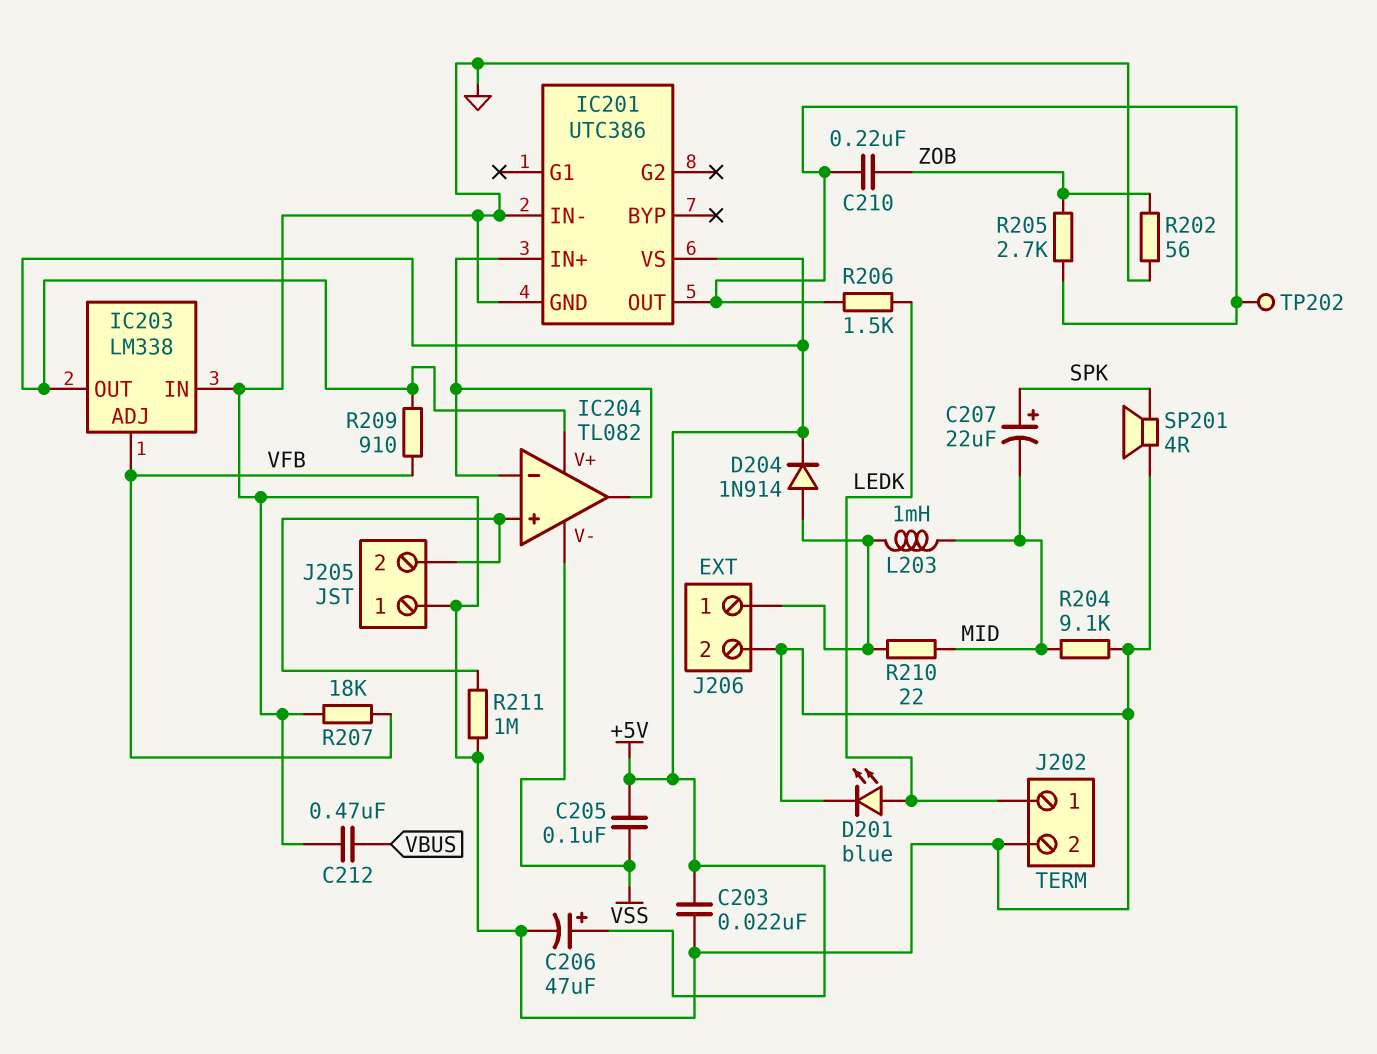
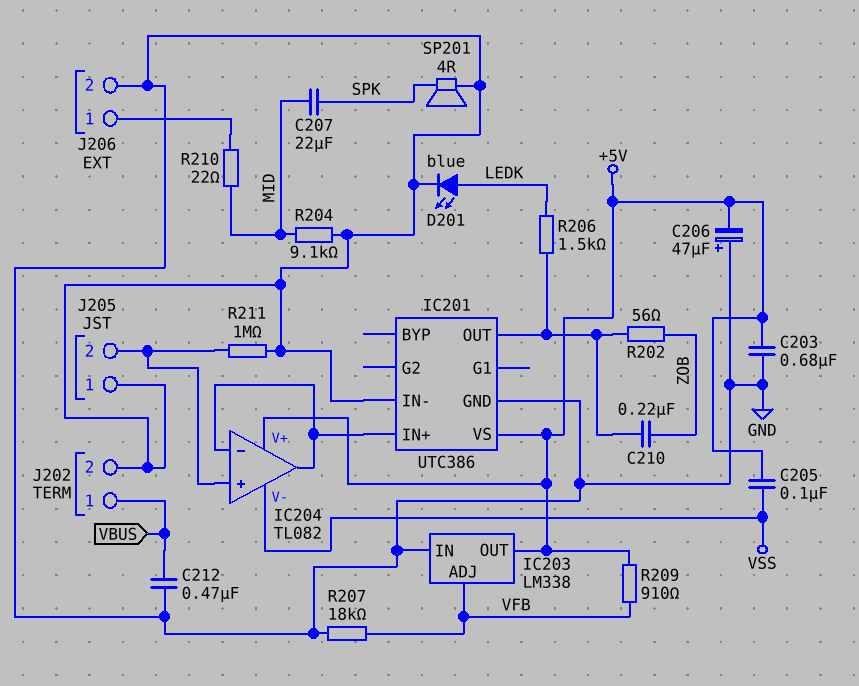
C203: 22nF (+5V, GND) -> 680nF (+5V, GND)
C206: 47uF (plus +5V, minus GND) -> 47uF (plus GND, minus +5V)
C207: 22uF (plus SPK, minus MID) -> 22uF (MID, SPK)
D204: diode 1N914 (A J206/1, K +5V) -> none
J202 pin 1: LEDK -> VBUS
L203: 1mH (J206/1, MID) -> none
R202: 56 (GND, ZOB) -> 56 (IC201/OUT, ZOB)
R205: 2.7k (IC201/OUT, ZOB) -> none
TP202: test point (IC201/OUT) -> none

